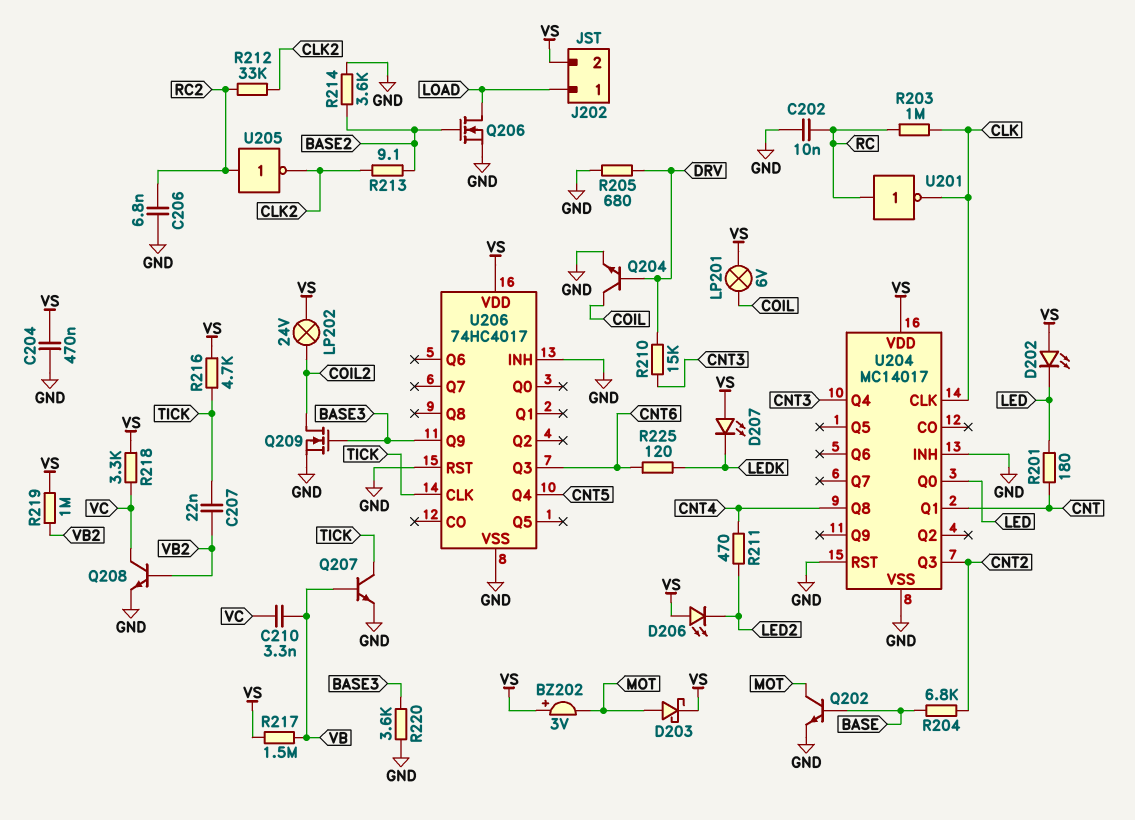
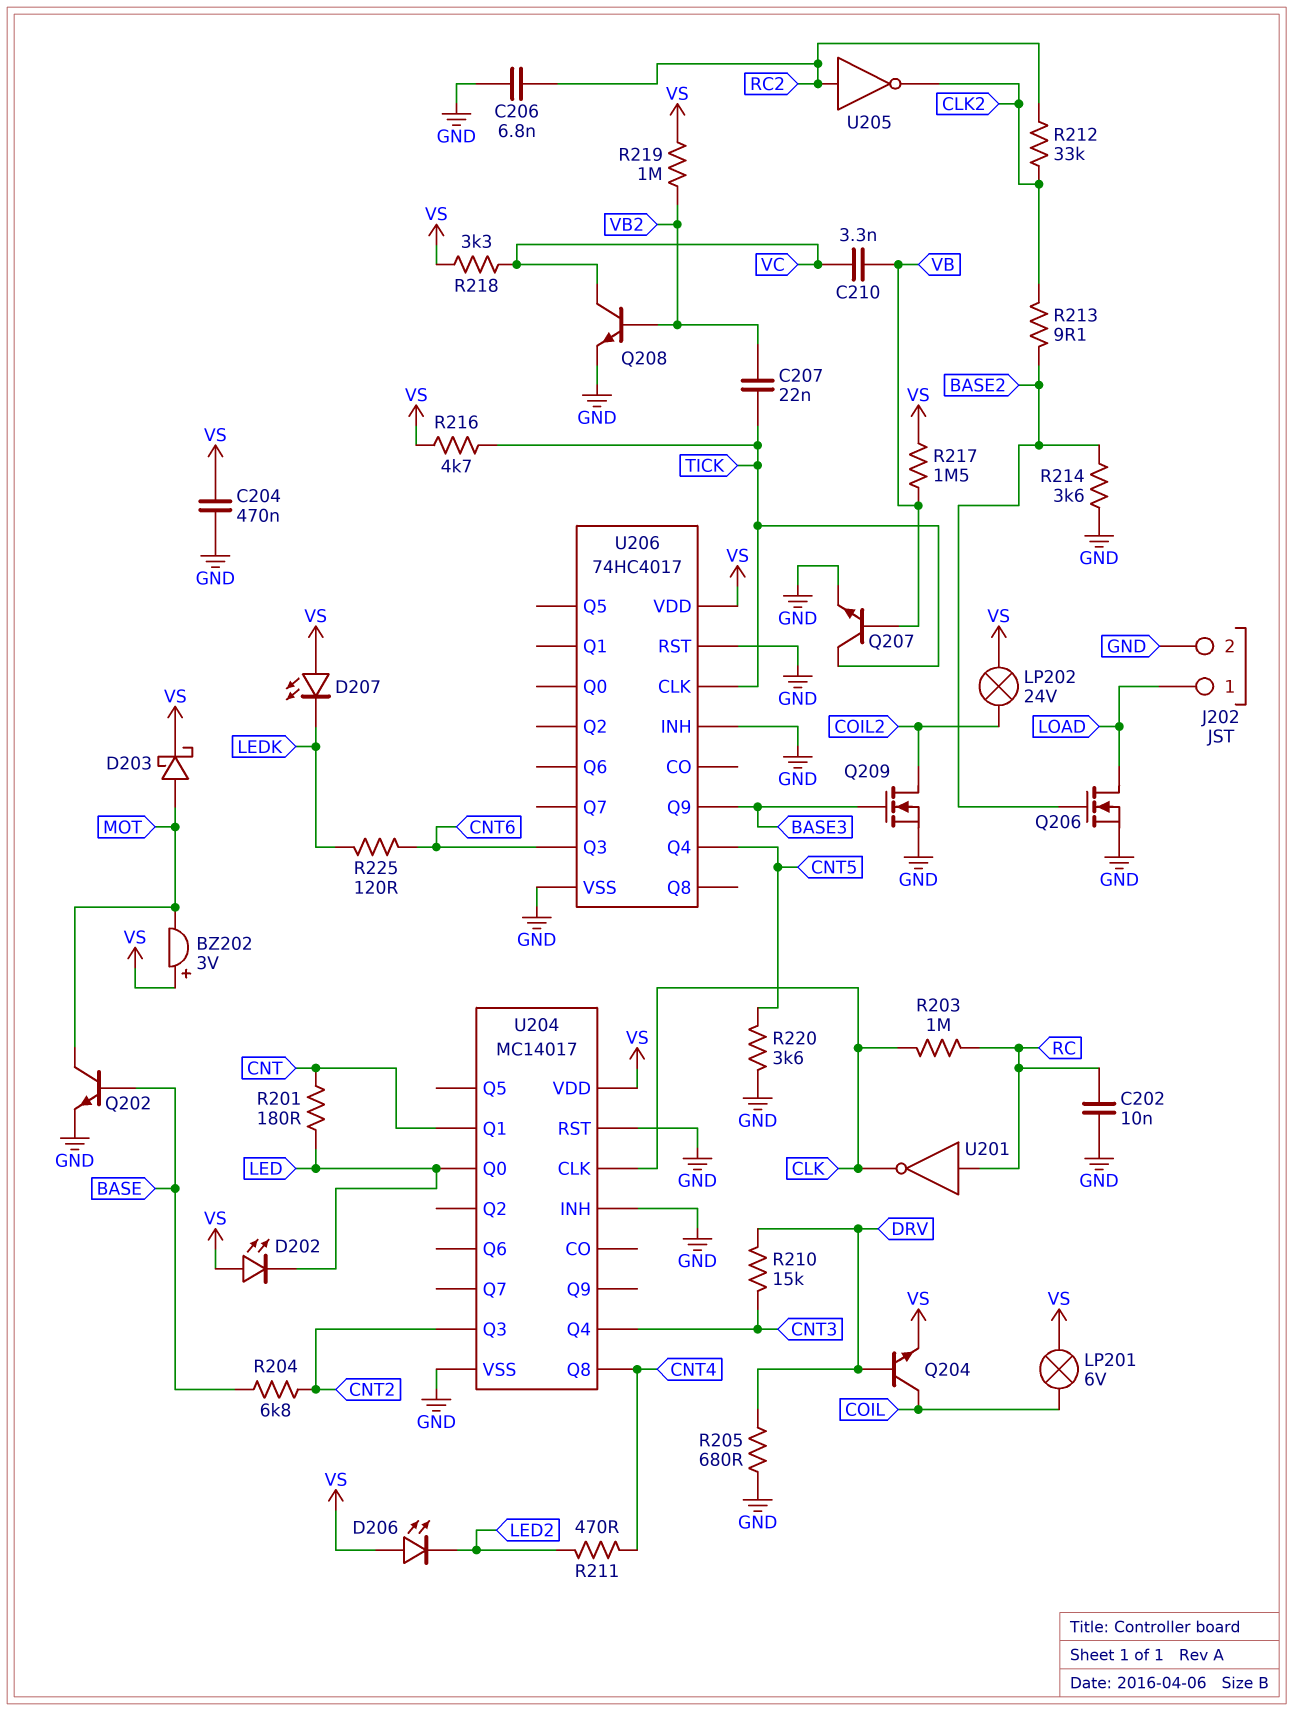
J202 pin 2: VS -> GND
Q204: NPN (B DRV, C COIL, E GND) -> NPN (B DRV, C COIL, E VS)
R220: 3.6k (BASE3, GND) -> 3.6k (CNT5, GND)

